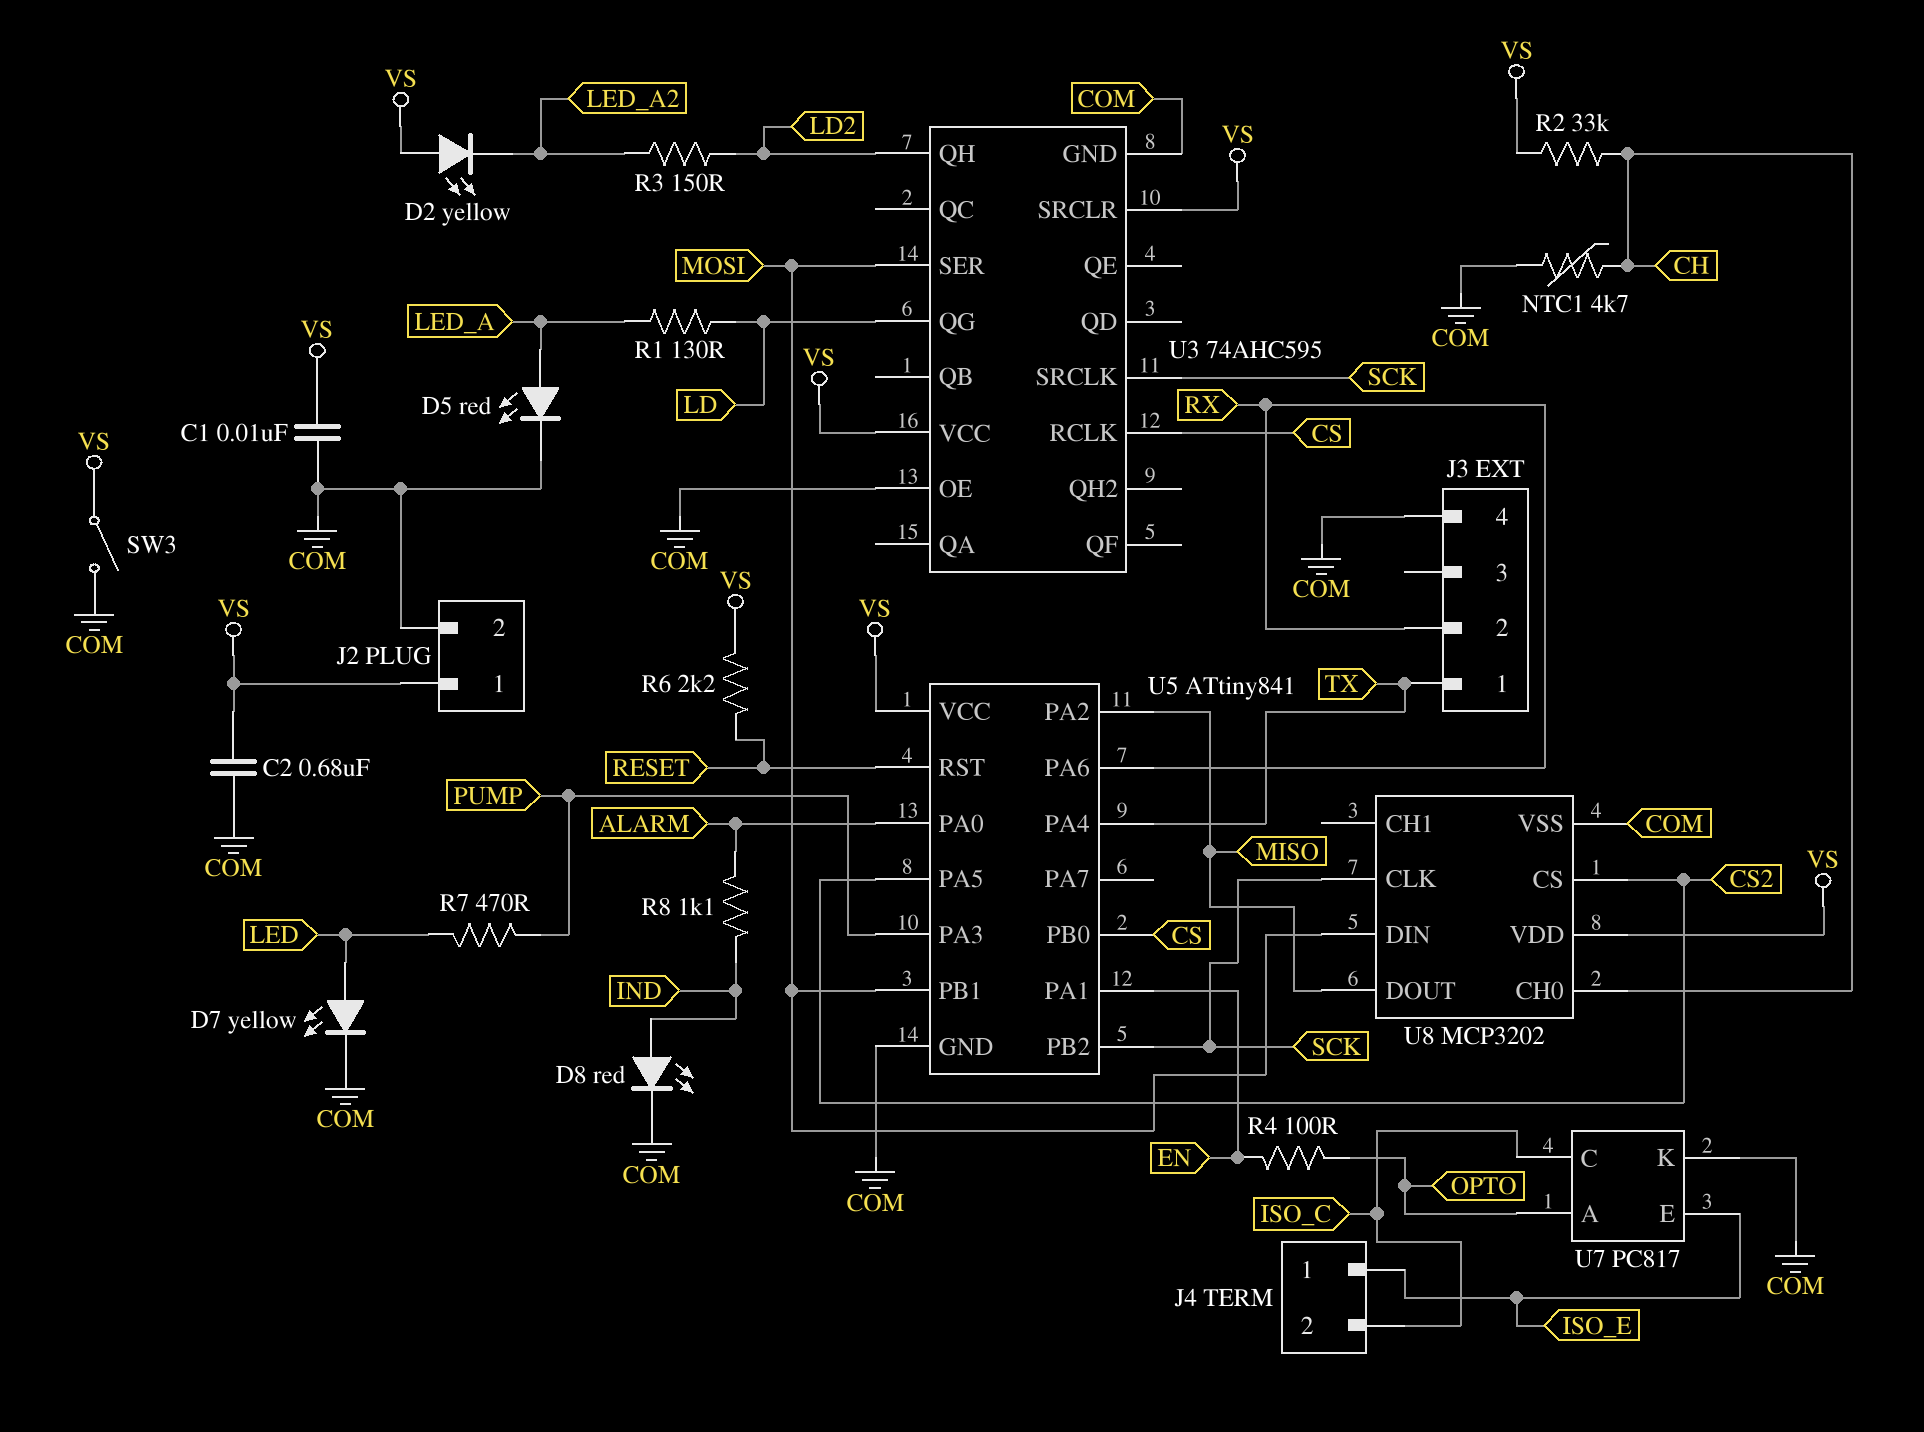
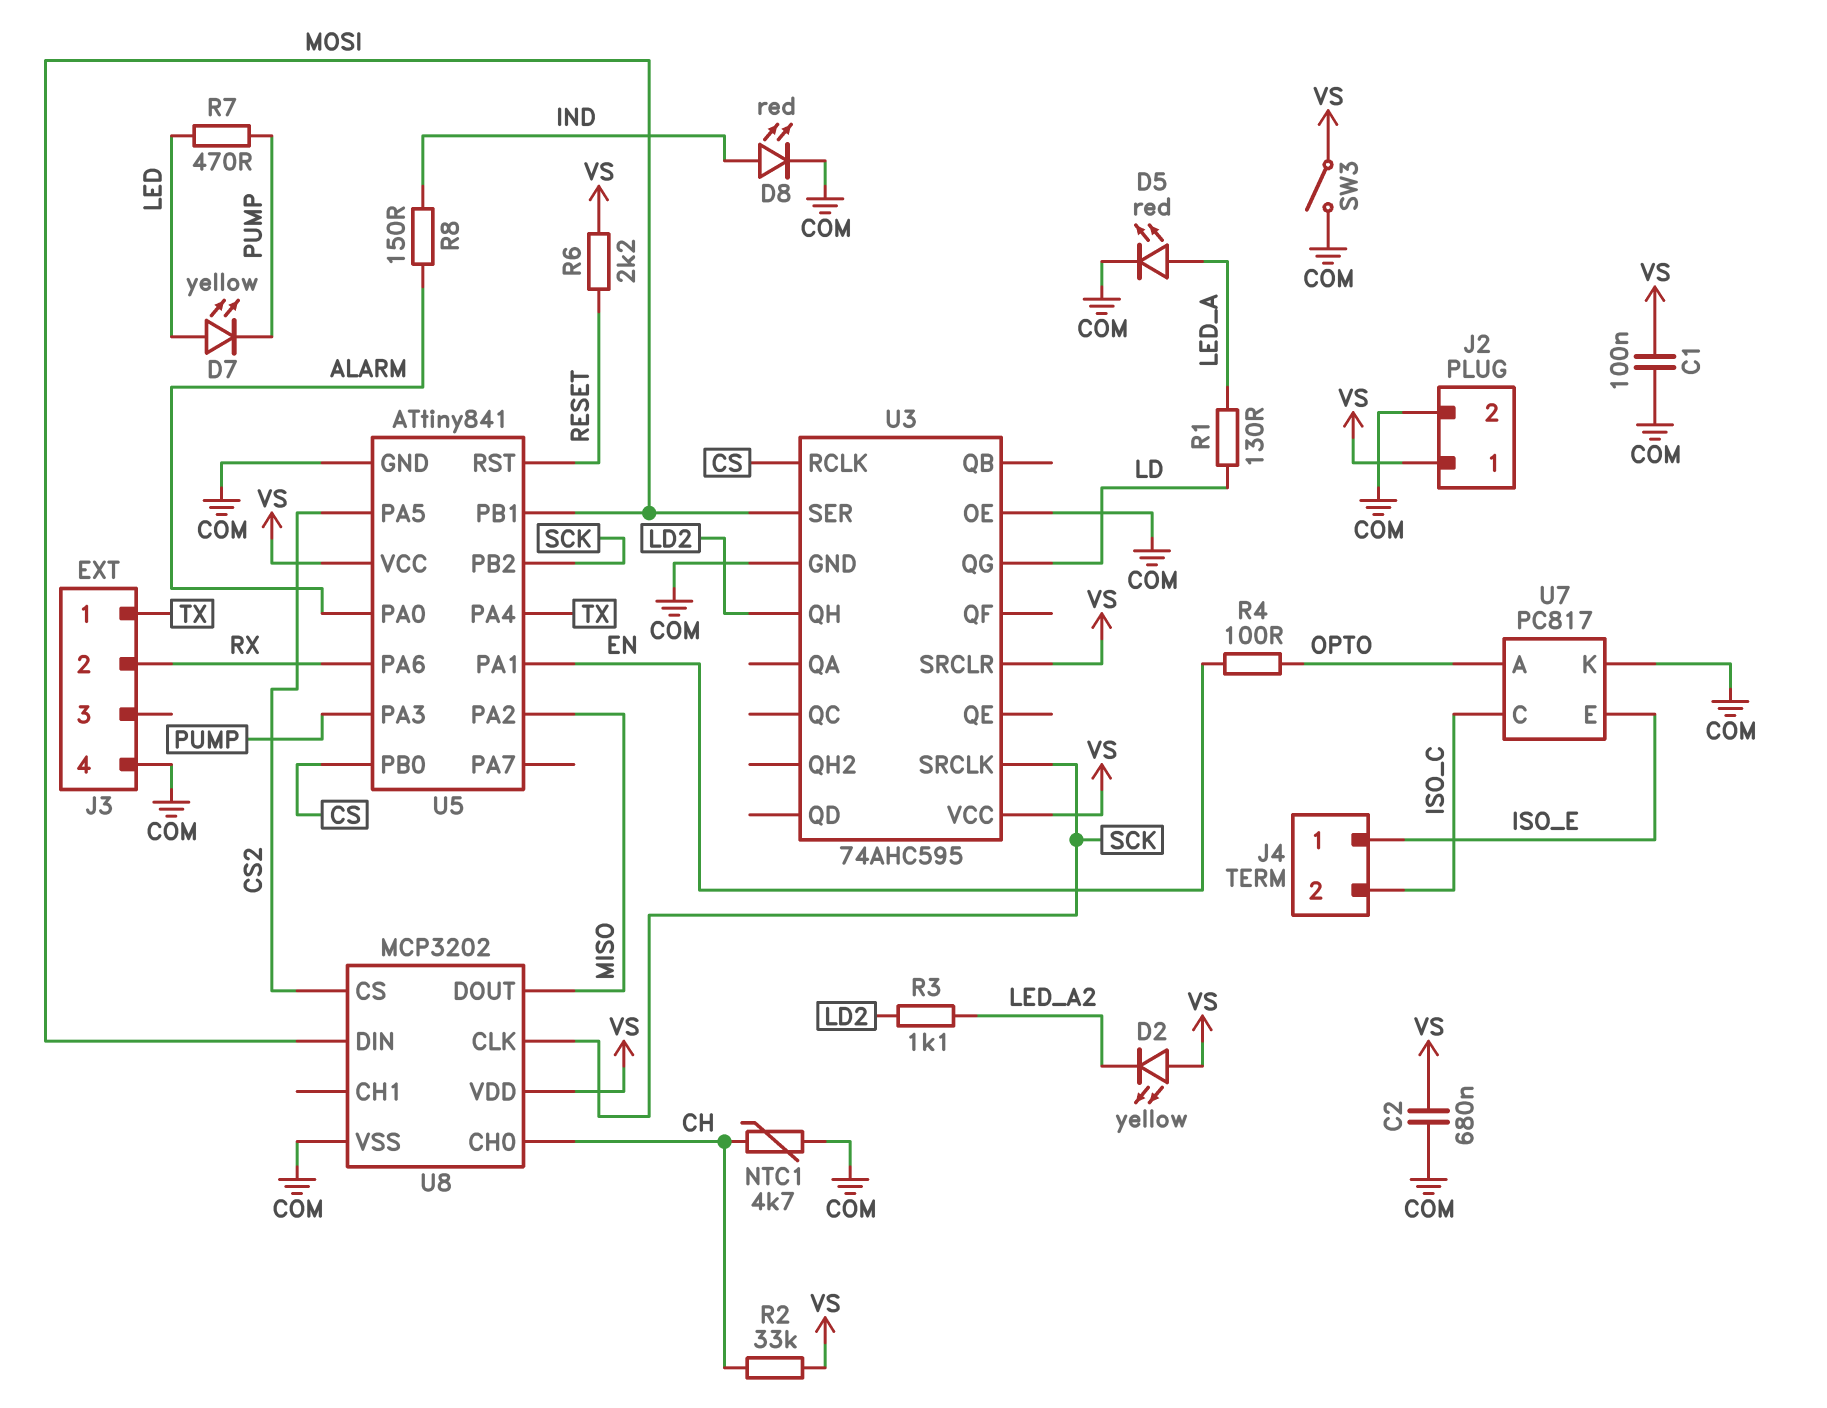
C1: 10nF (COM, VS) -> 100nF (COM, VS)
D7: LED yellow (A LED, K COM) -> LED yellow (A LED, K PUMP)
R3: 150 (LD2, LED_A2) -> 1.1k (LD2, LED_A2)
R8: 1.1k (ALARM, IND) -> 150 (ALARM, IND)

